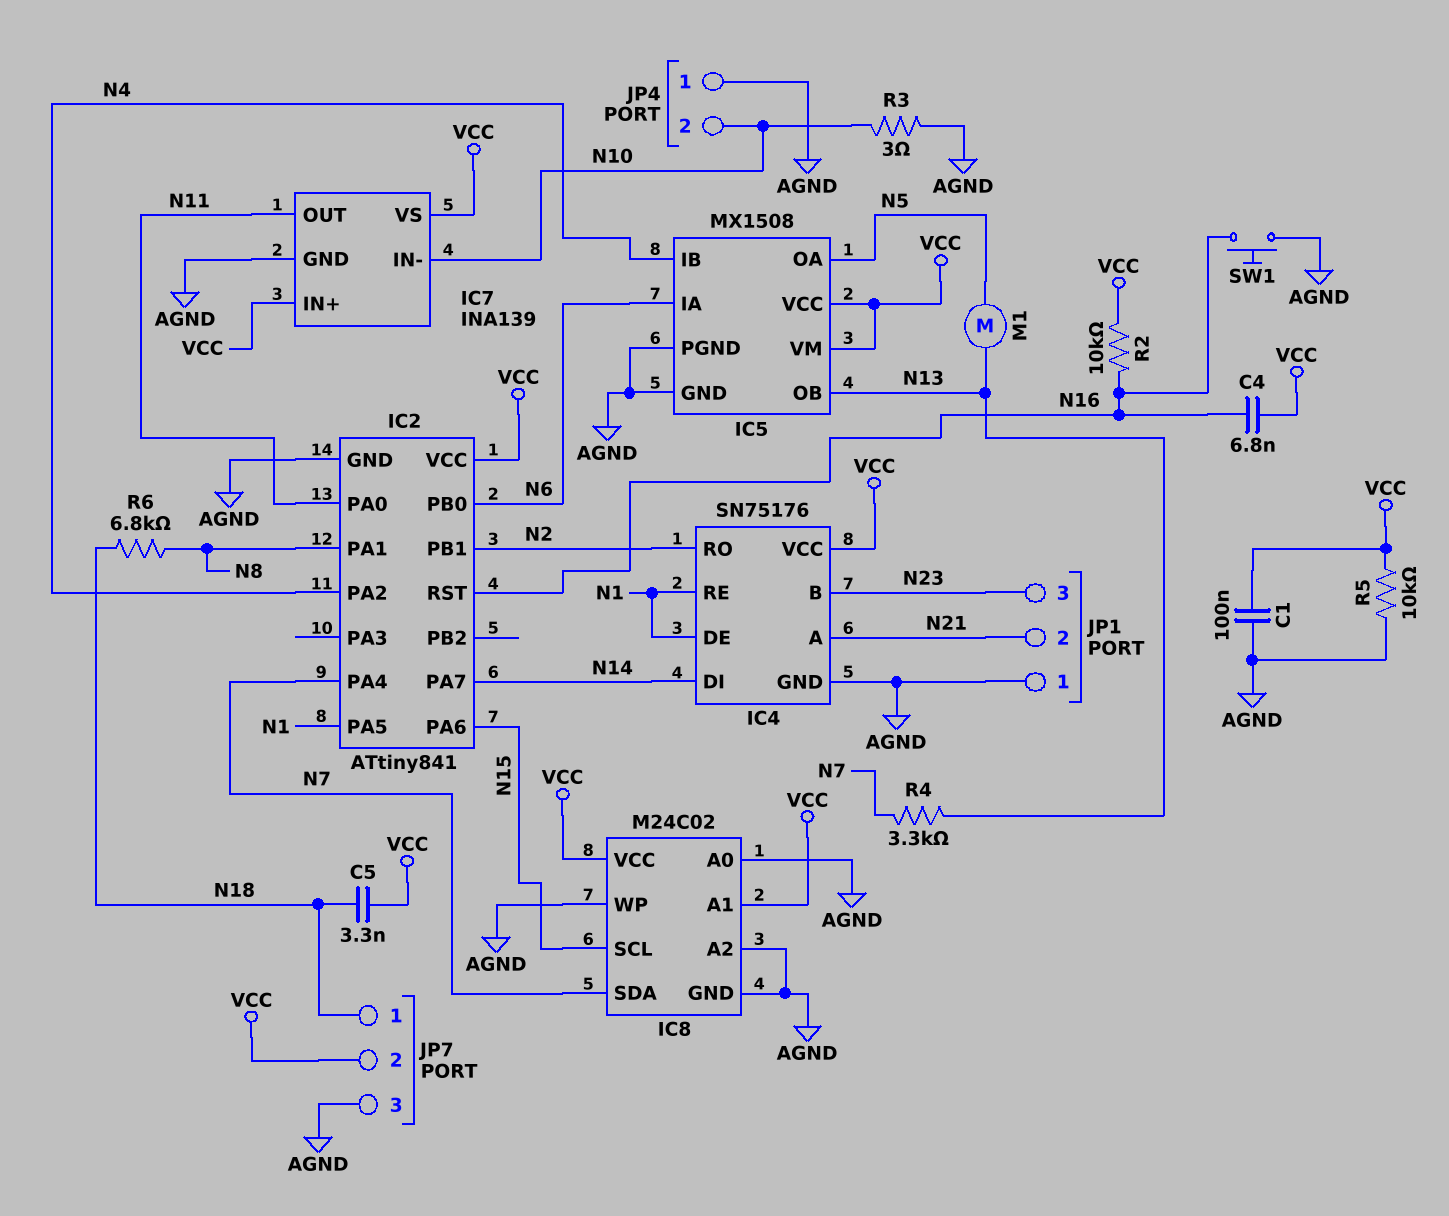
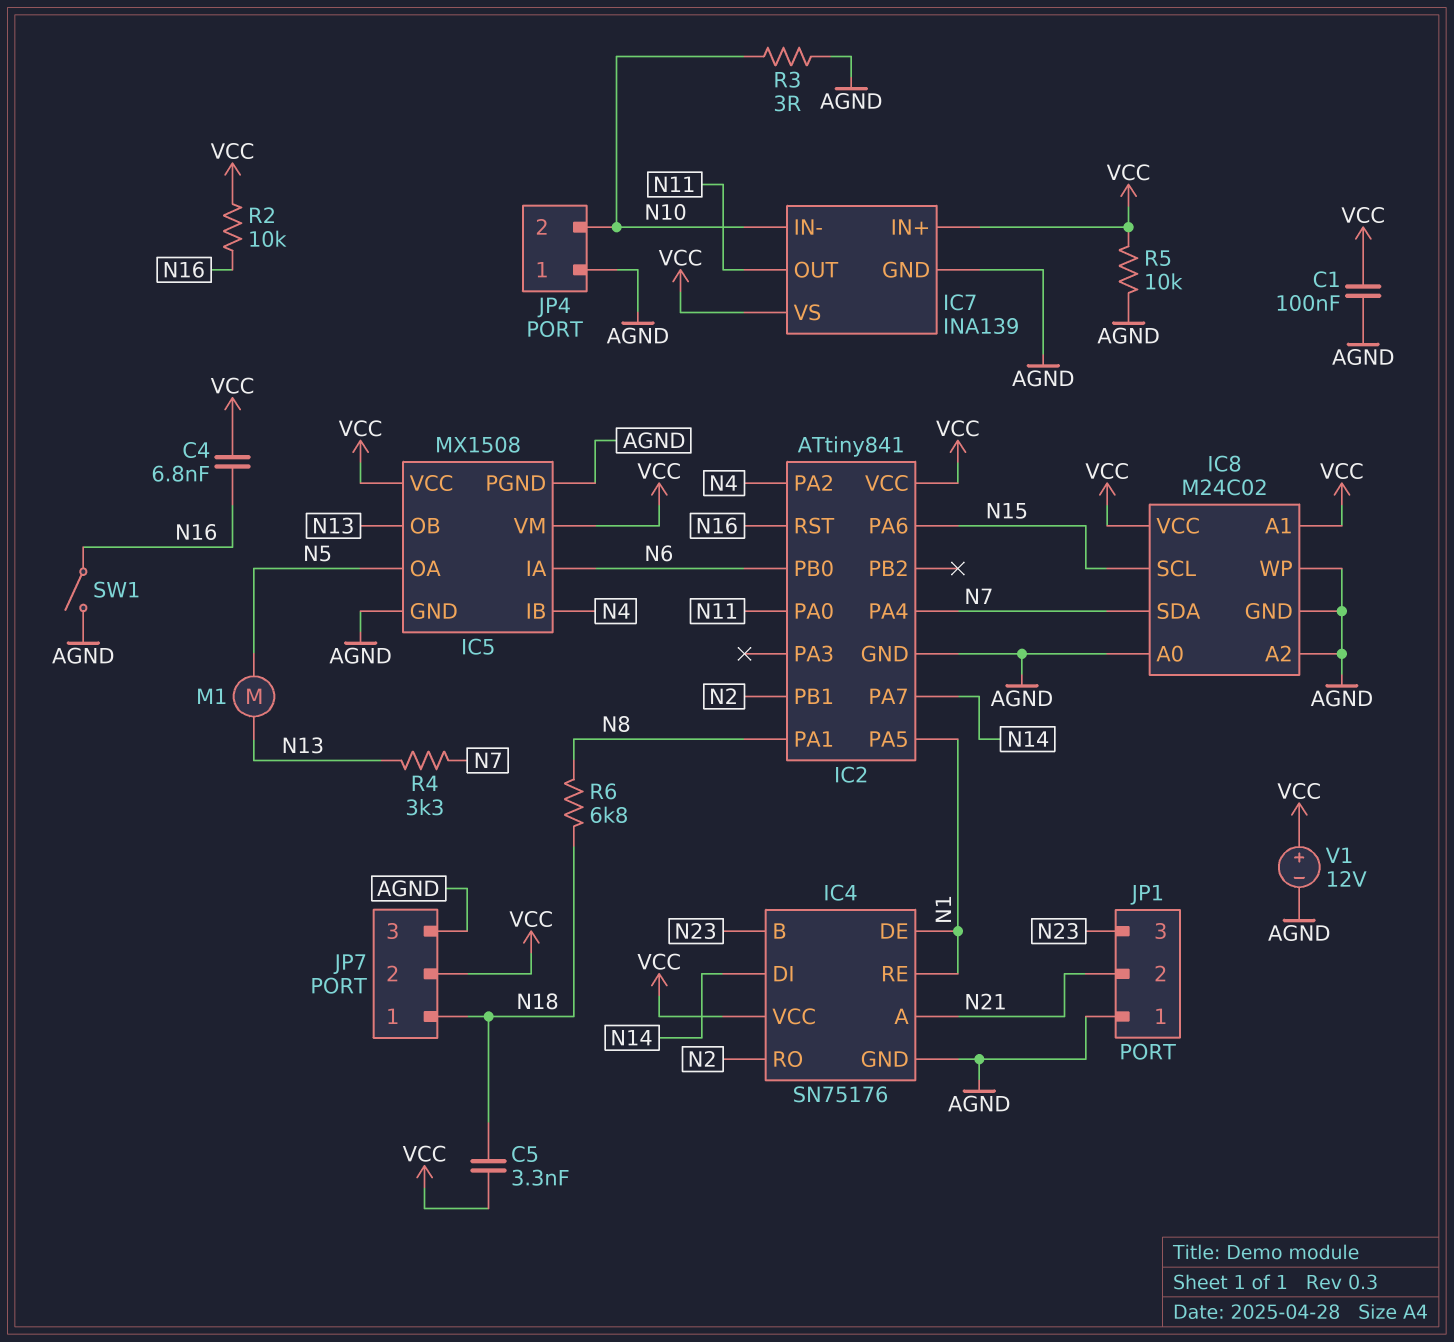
SW1: button (AGND, N16) -> switch (AGND, N16)
V1: none -> 12V (plus VCC, minus AGND)

